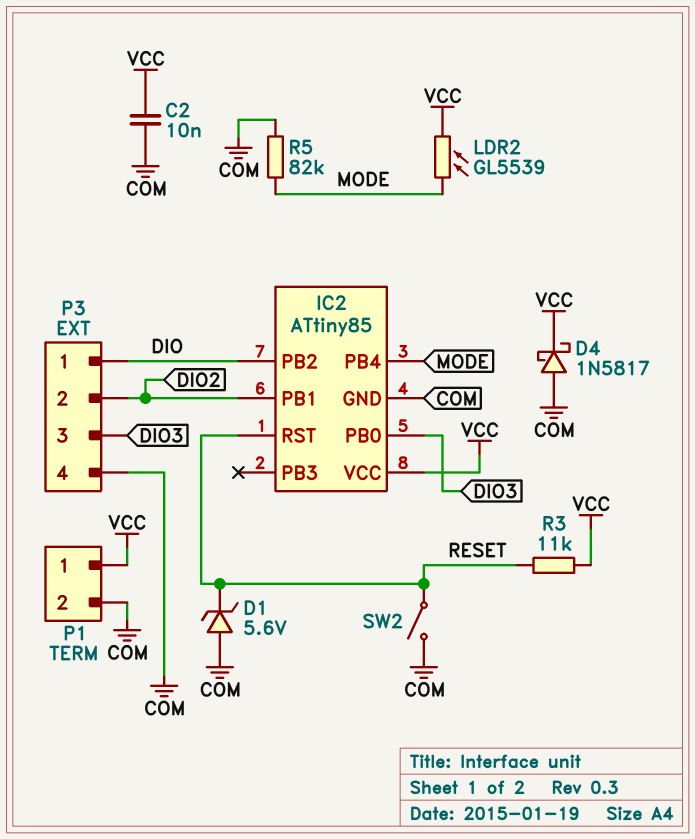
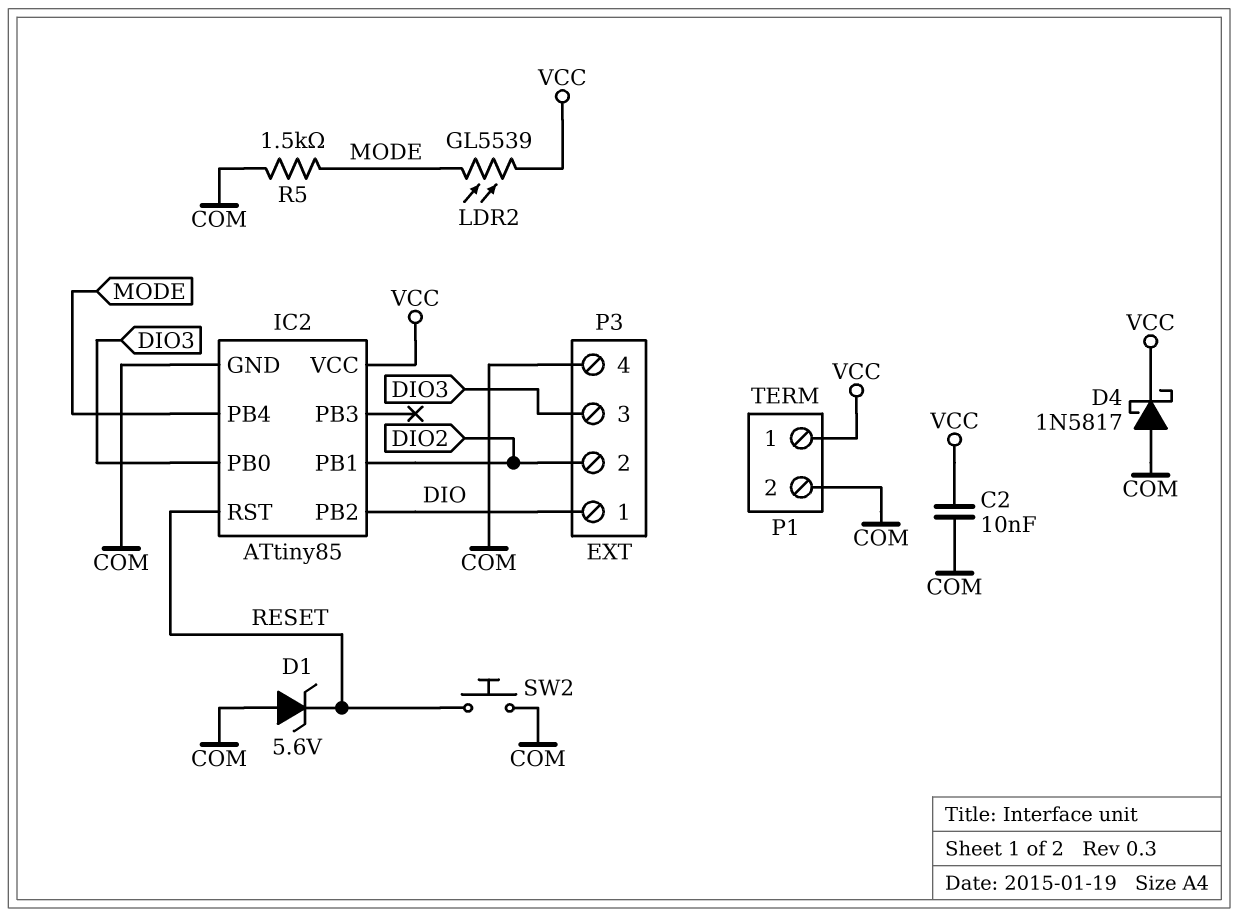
R3: 11k (RESET, VCC) -> none
R5: 82k (COM, MODE) -> 1.5k (COM, MODE)
SW2: switch (COM, RESET) -> button (COM, RESET)

